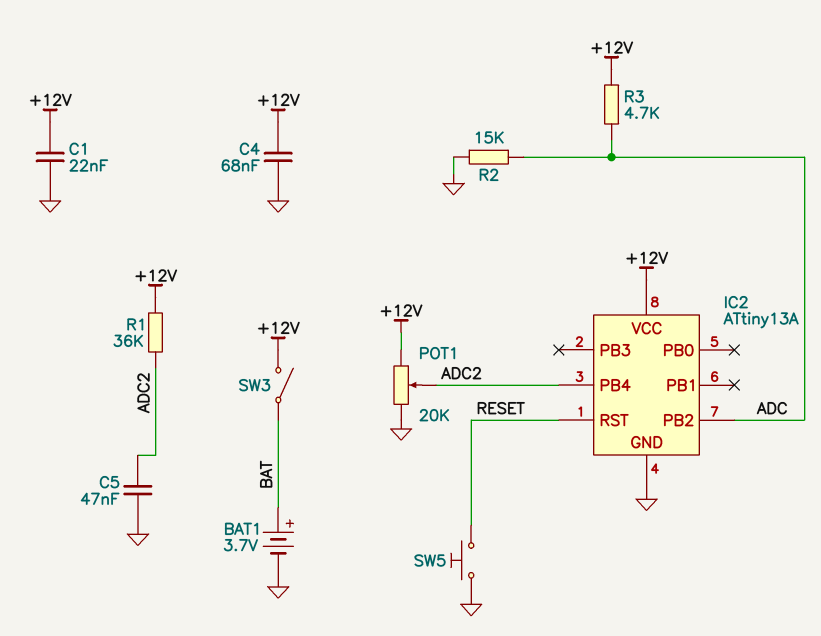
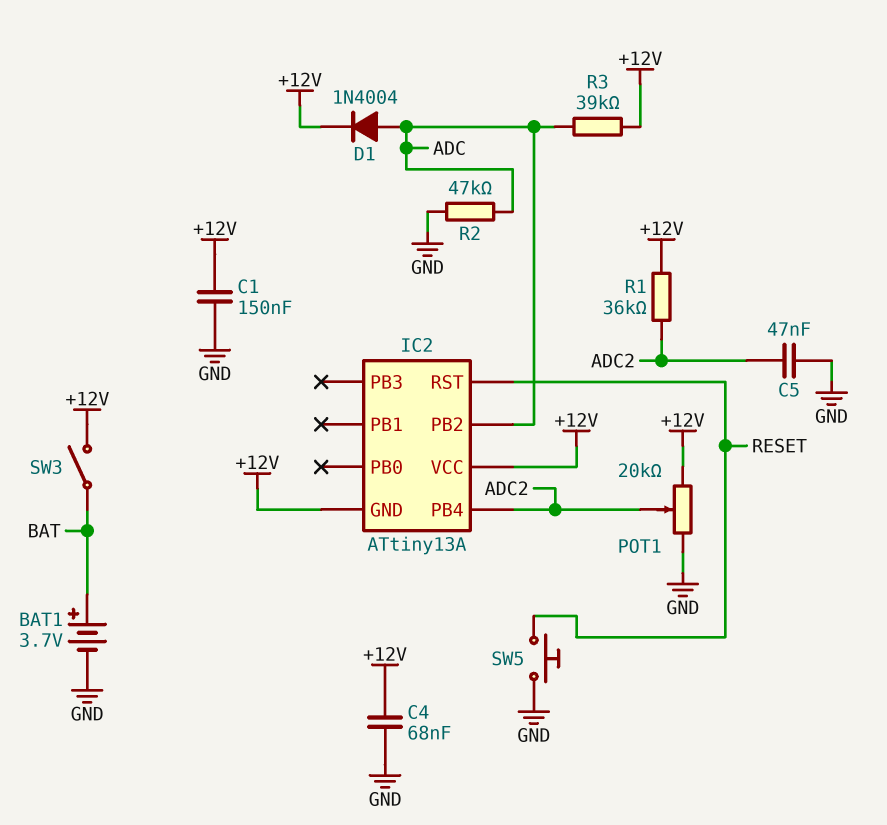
C1: 22nF (+12V, GND) -> 150nF (+12V, GND)
D1: none -> diode 1N4004 (A ADC, K +12V)
IC2 pin GND: GND -> +12V
R2: 15k (ADC, GND) -> 47k (ADC, GND)
R3: 4.7k (+12V, ADC) -> 39k (+12V, ADC)

